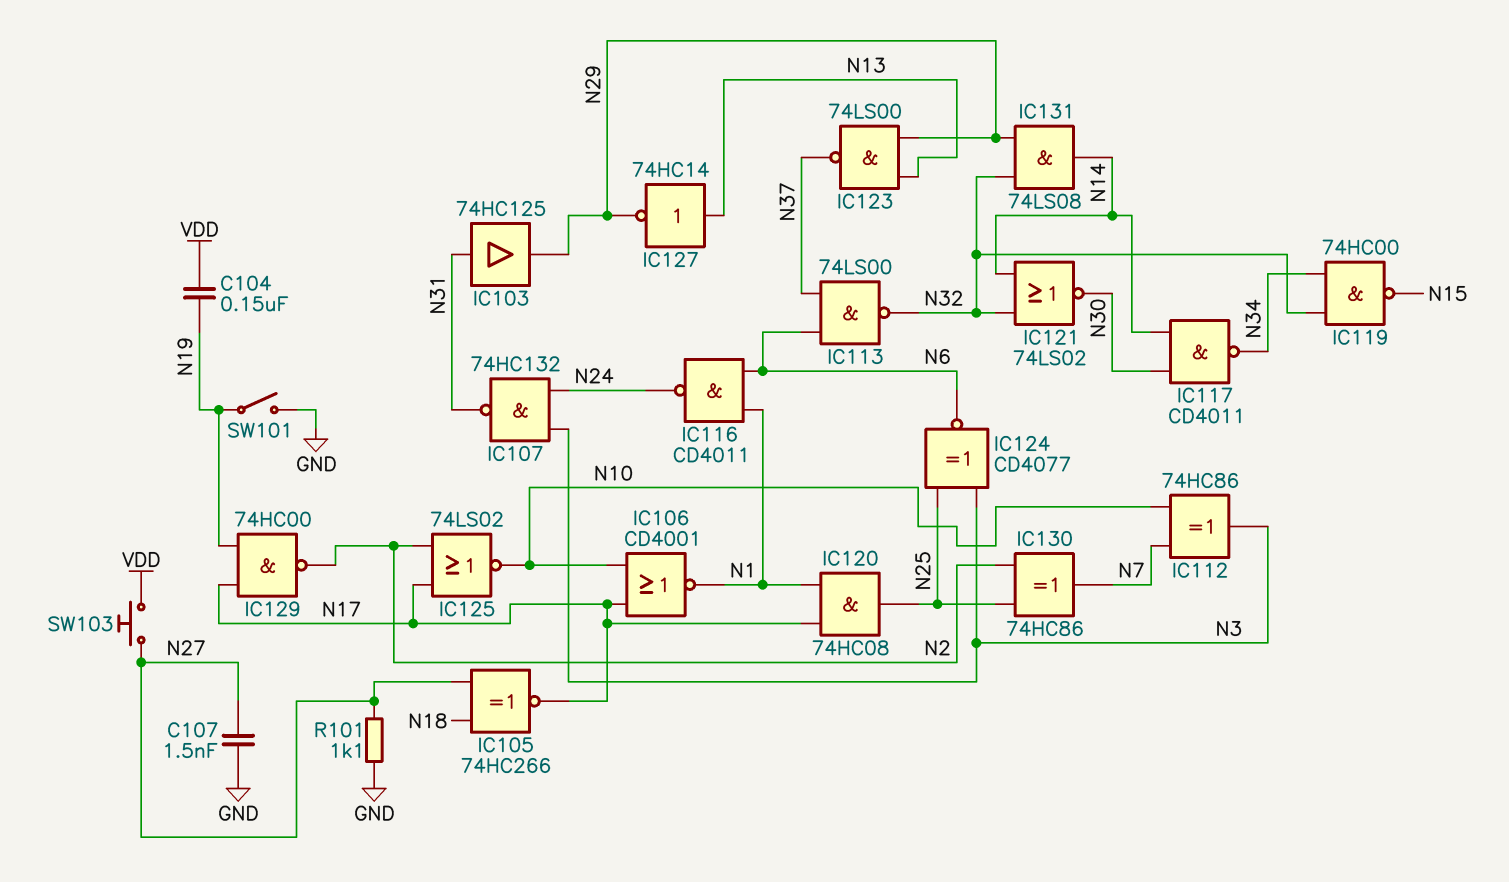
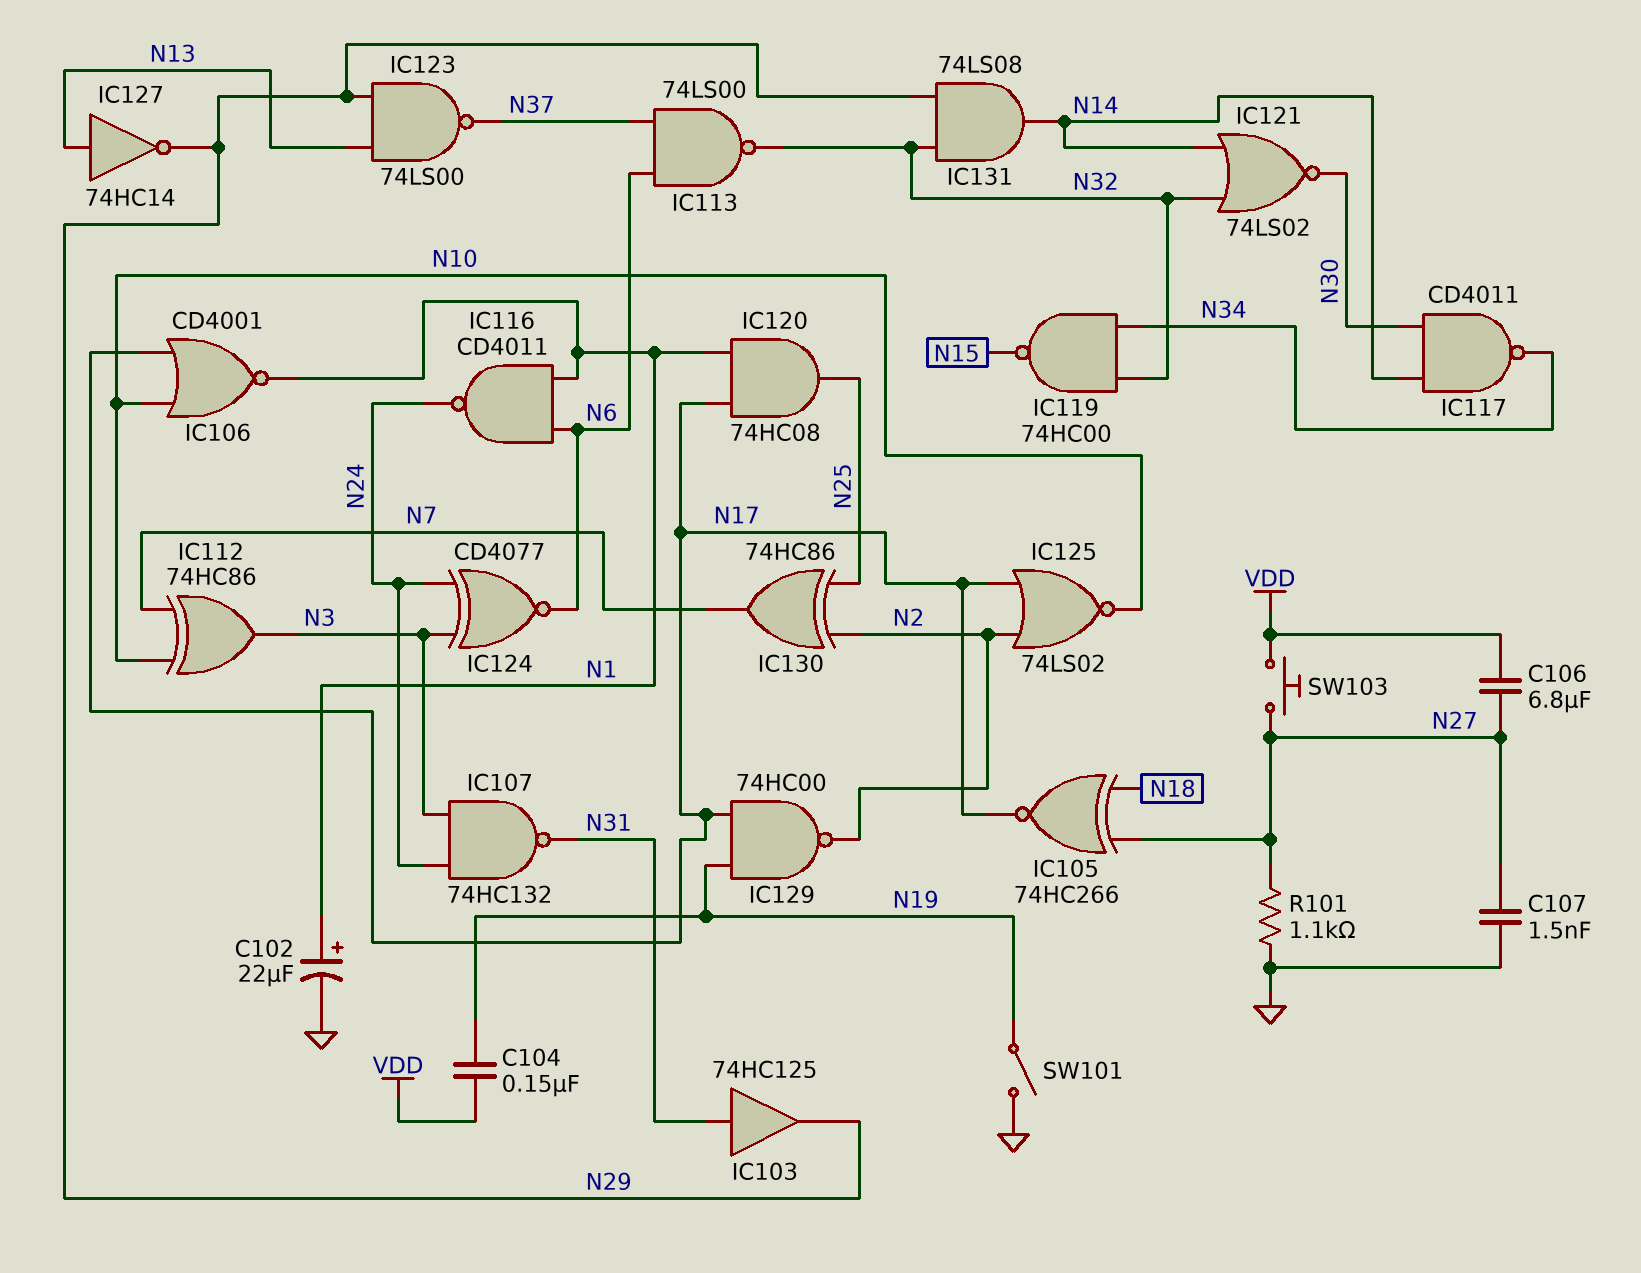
C102: none -> 22uF (plus N1, minus GND)
C106: none -> 6.8uF (N27, VDD)
IC124: XNOR CD4077 (in N3, in N25, out N6) -> XNOR CD4077 (in N3, in N24, out N6)

